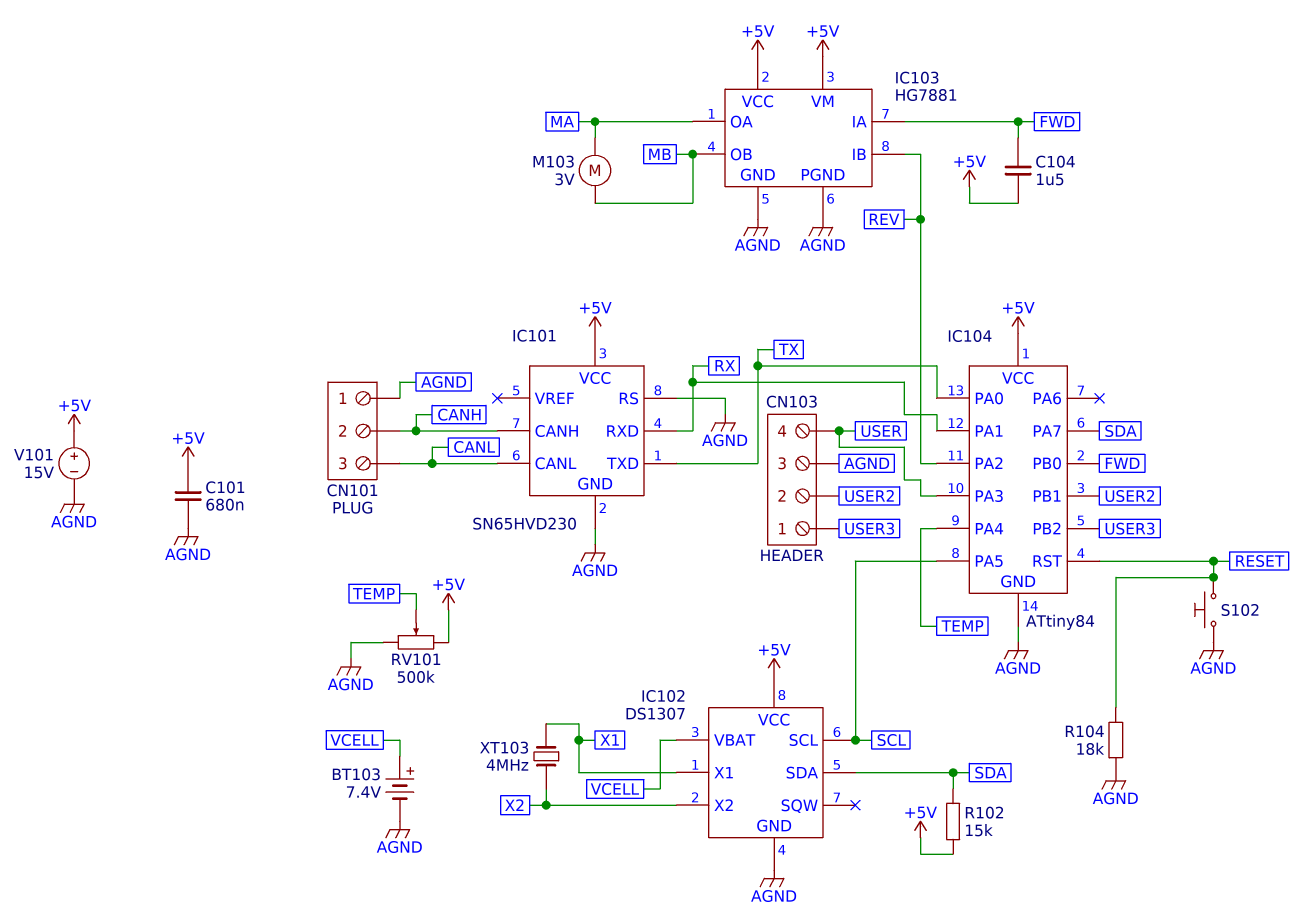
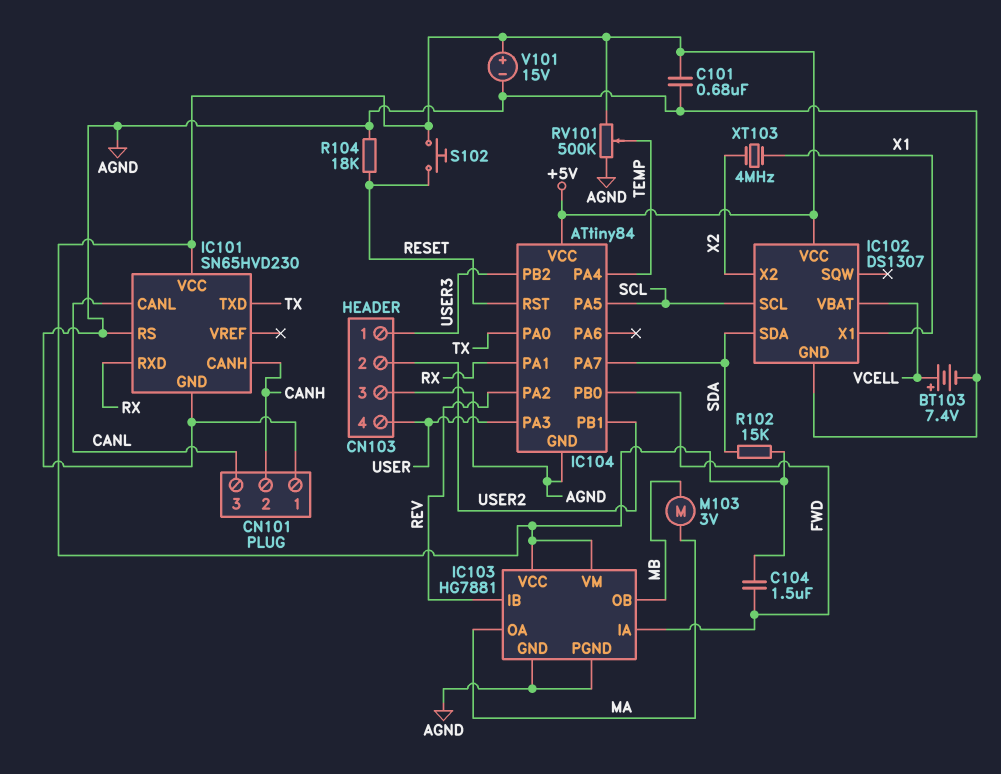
S102: button (AGND, RESET) -> button (+5V, RESET)

